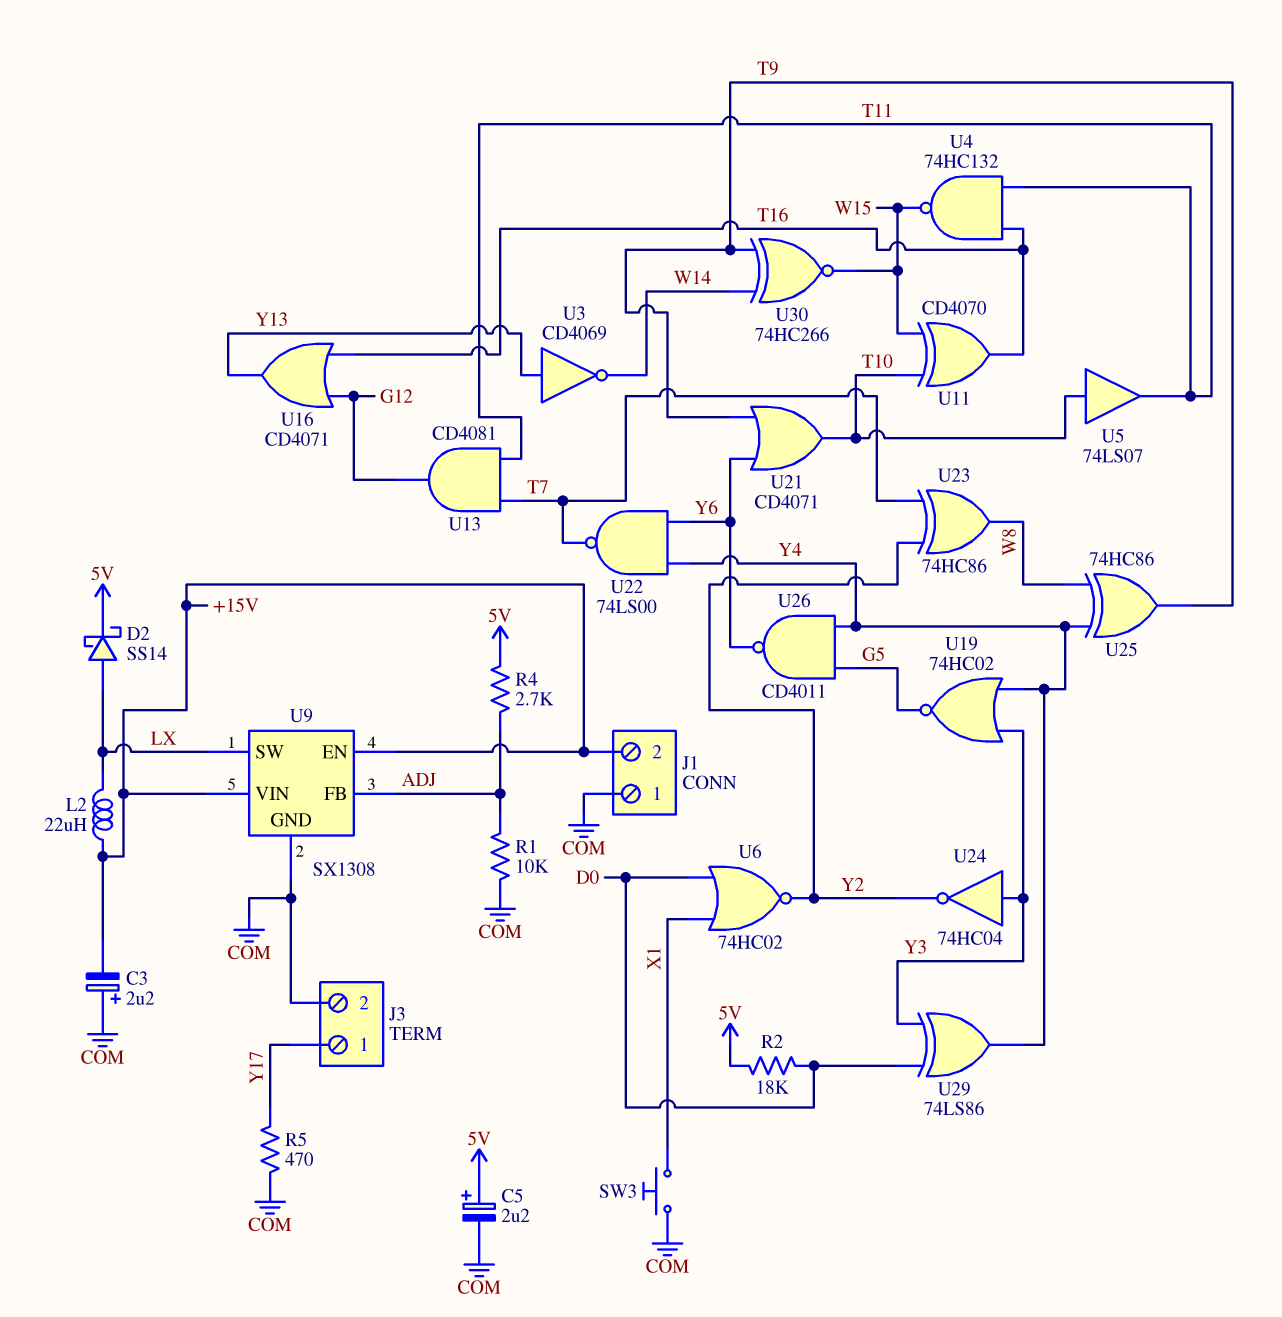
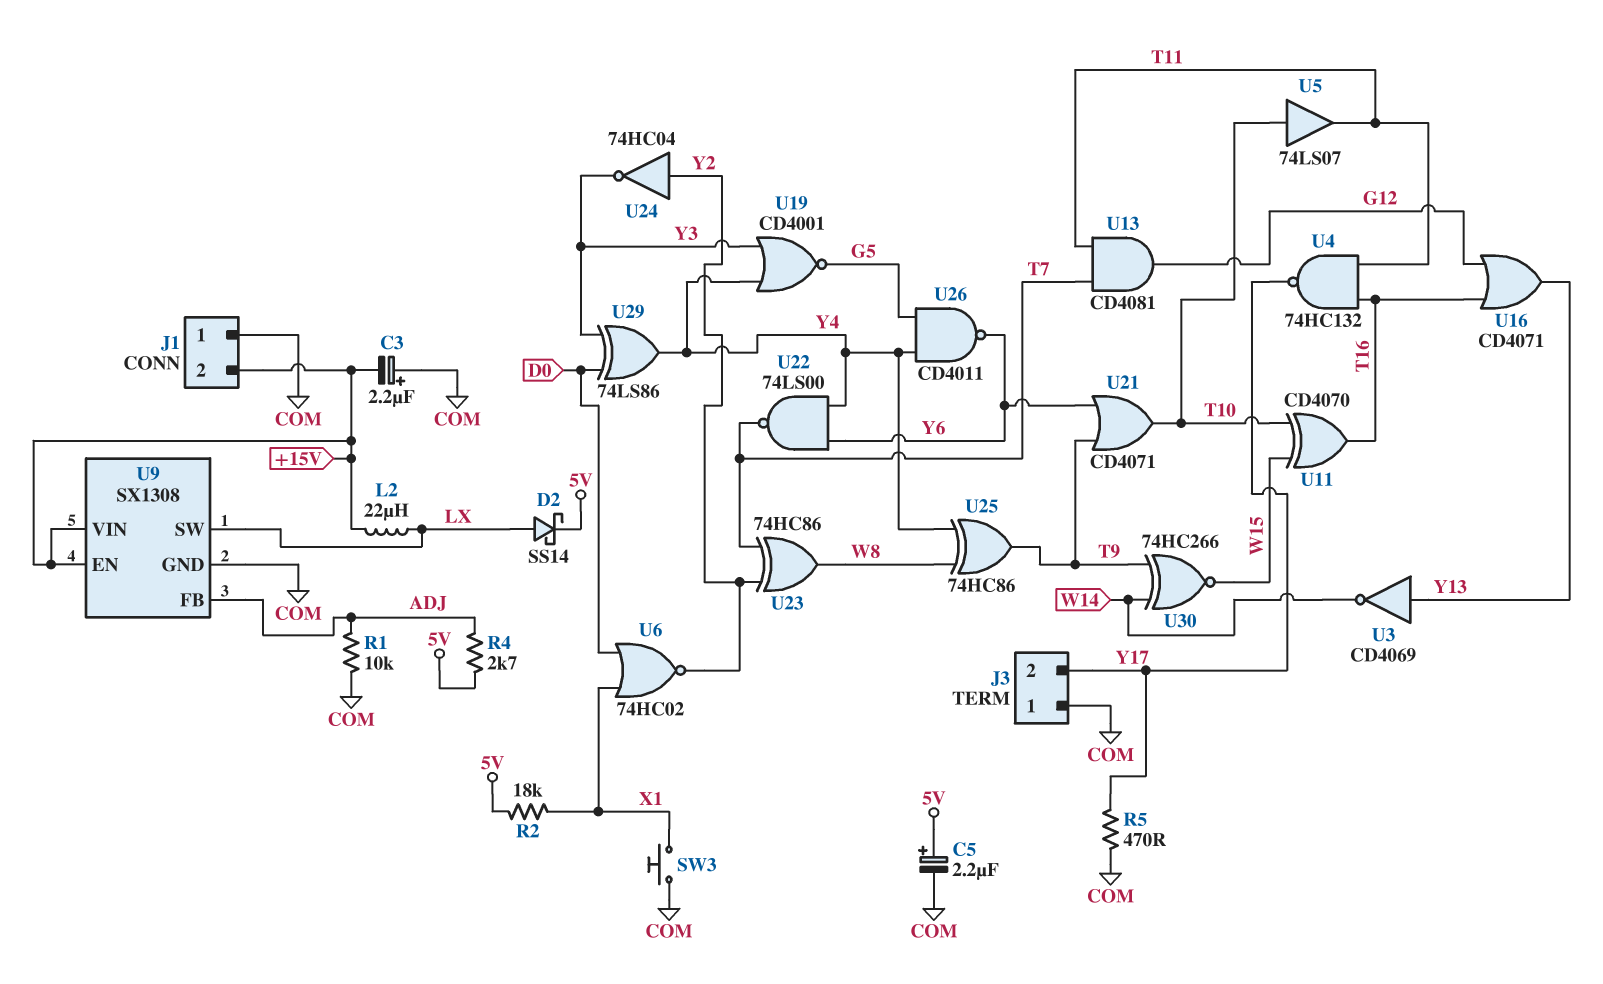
J3 pin 1: Y17 -> COM
J3 pin 2: COM -> Y17
R2: 18k (5V, D0) -> 18k (5V, X1)
U4: NAND 74HC132 (in T11, in T16, out W15) -> NAND 74HC132 (in T11, in T16, out Y17)
U19: NOR 74HC02 (in Y3, in Y4, out G5) -> NOR CD4001 (in Y3, in Y4, out G5)
U24: NOT 74HC04 (in Y3, out Y2) -> NOT 74HC04 (in Y2, out Y3)

